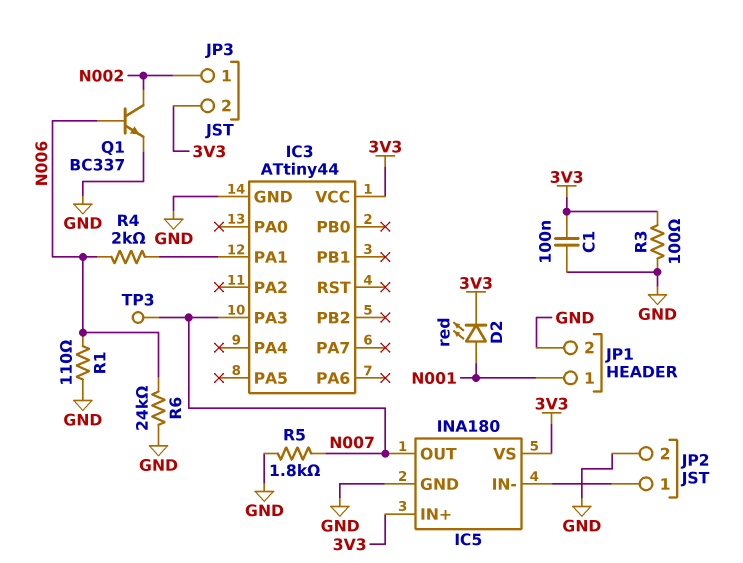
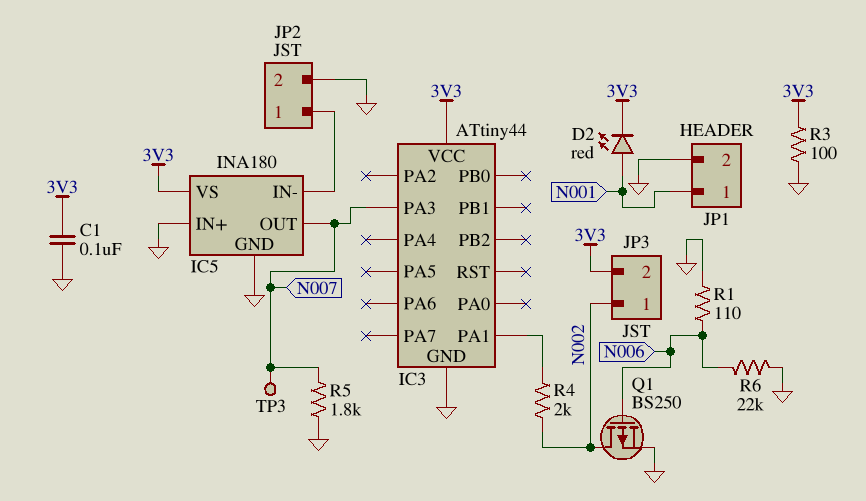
IC5 pin IN+: 3V3 -> GND
Q1: NPN BC337 (B N006, C N002, E GND) -> PMOS BS250 (G N006, D N002, S GND)
R4: 2k (IC3/PA1, N006) -> 2k (IC3/PA1, N002)
R6: 24k (GND, N006) -> 22k (GND, N006)

